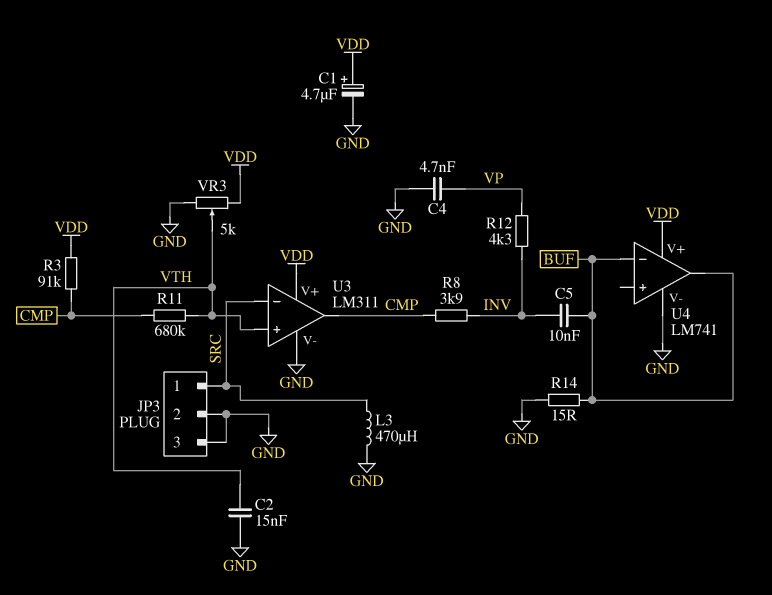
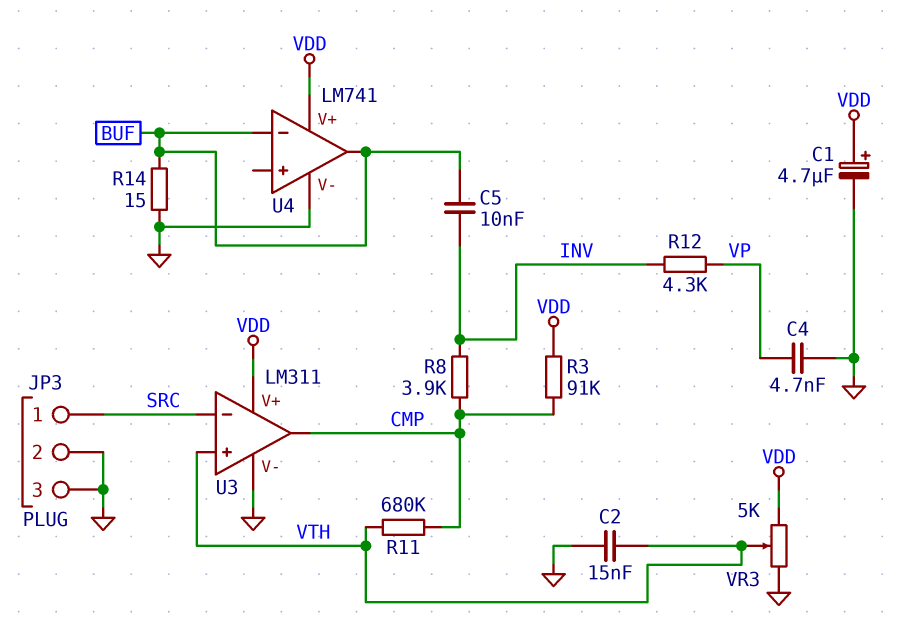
L3: 470uH (GND, SRC) -> none

